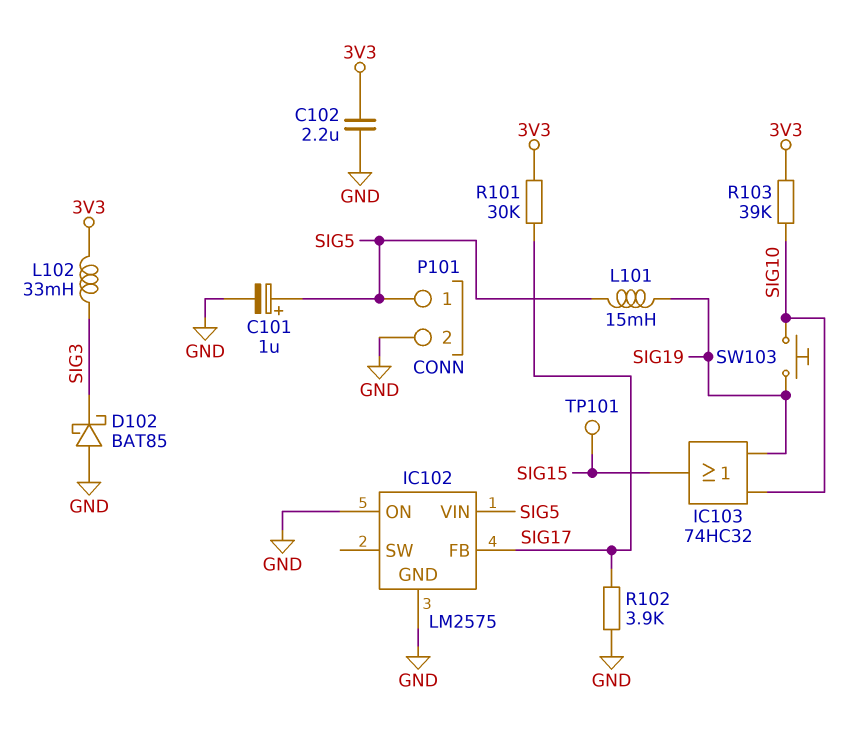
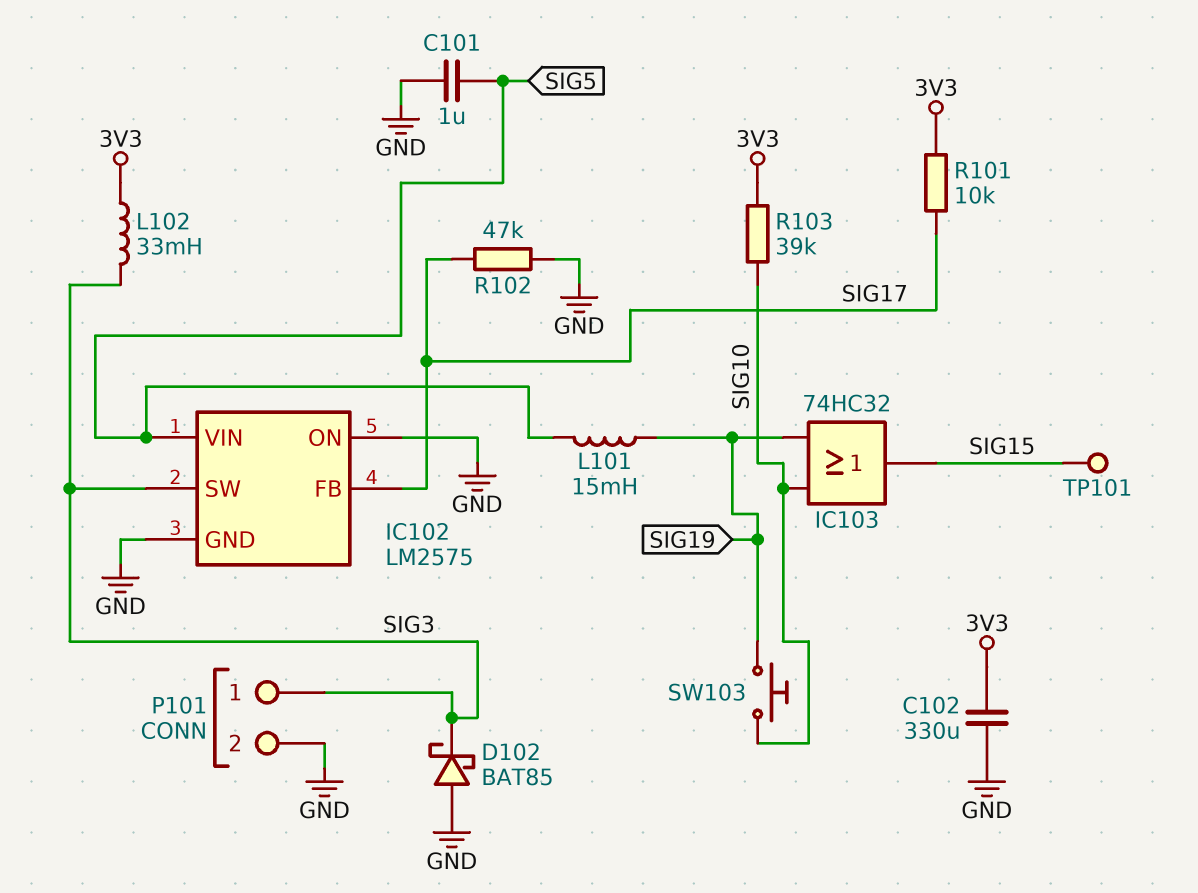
C101: 1uF (plus SIG5, minus GND) -> 1uF (GND, SIG5)
C102: 2.2uF (3V3, GND) -> 330uF (3V3, GND)
IC102 pin SW: none -> SIG3
P101 pin 1: SIG5 -> SIG3
R101: 30k (3V3, SIG17) -> 10k (3V3, SIG17)
R102: 3.9k (GND, SIG17) -> 47k (GND, SIG17)

